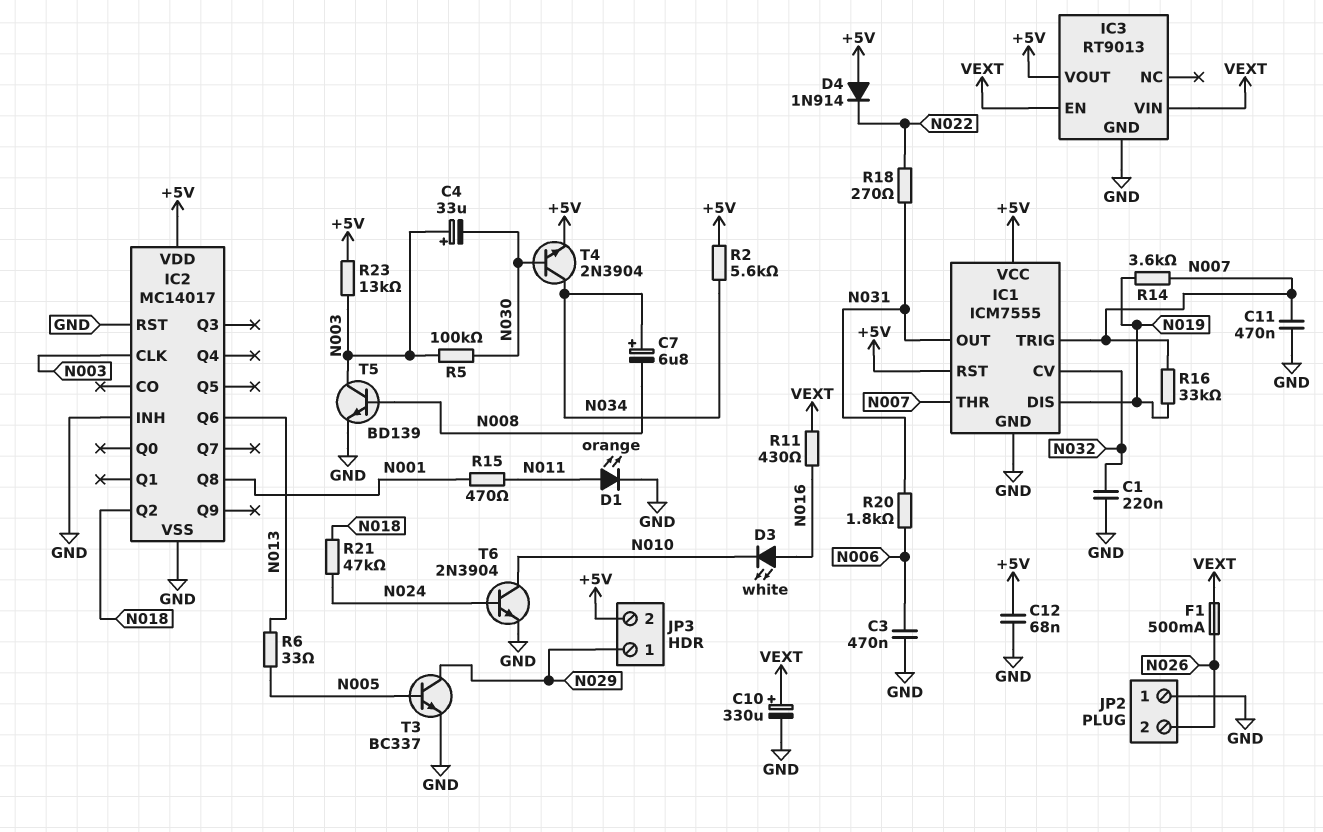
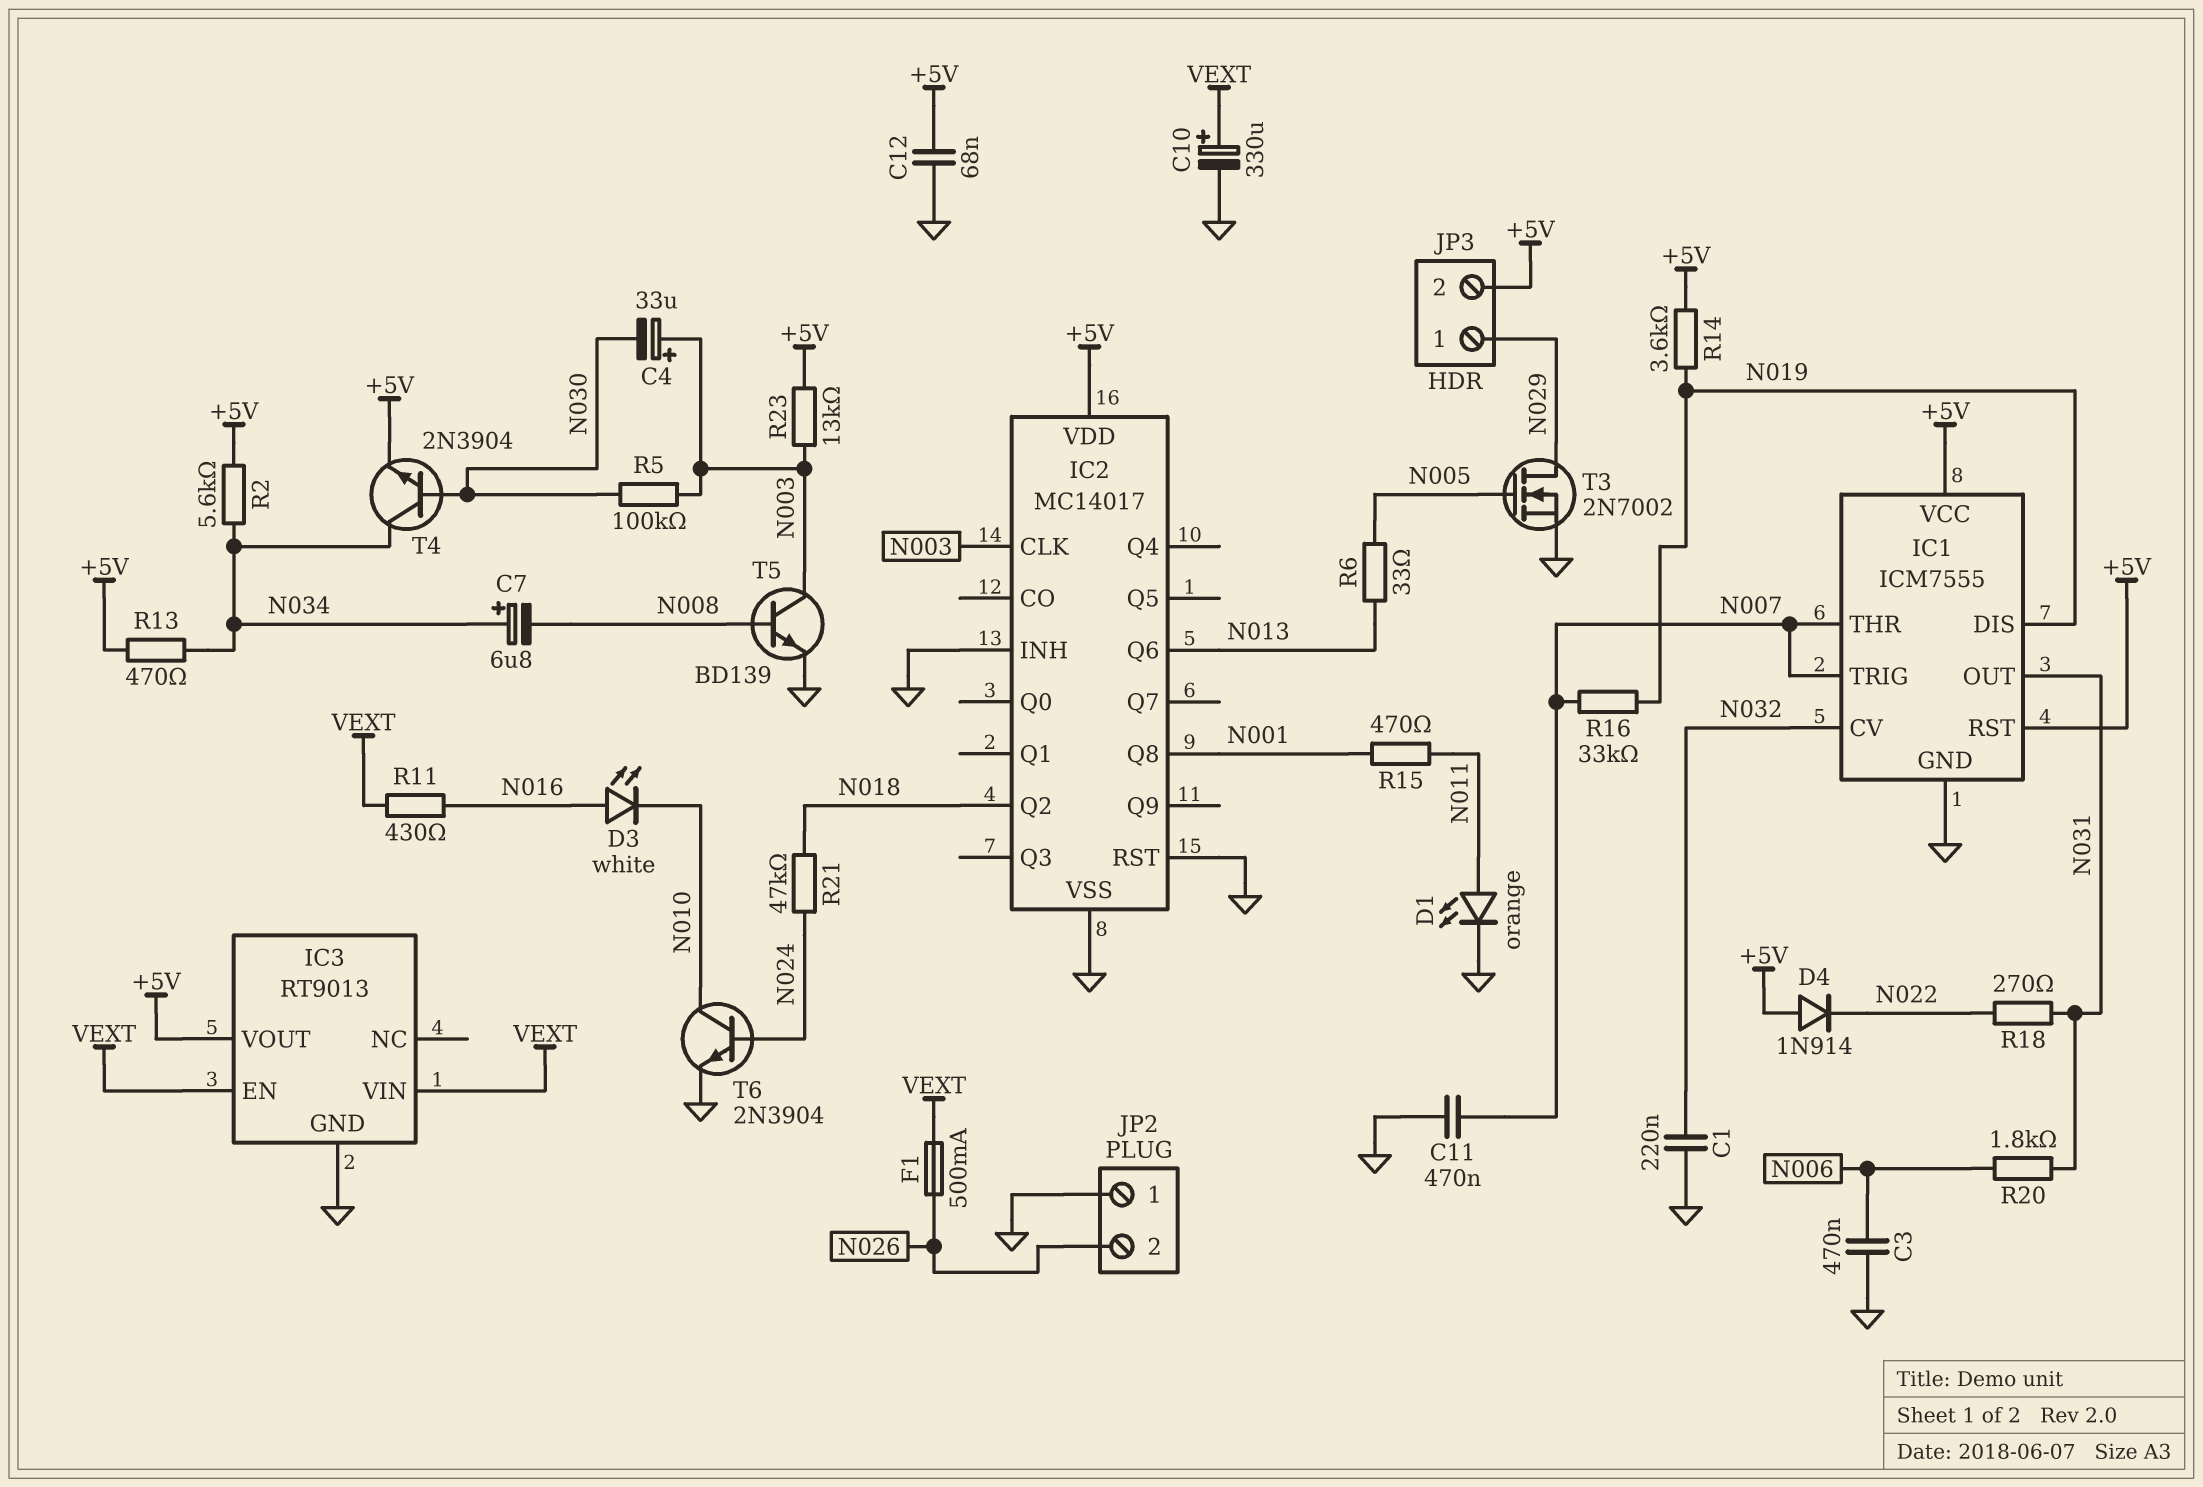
R13: none -> 470 (+5V, N034)
R14: 3.6k (N007, N019) -> 3.6k (+5V, N019)
T3: NPN BC337 (B N005, C N029, E GND) -> NMOS 2N7002 (G N005, D N029, S GND)

